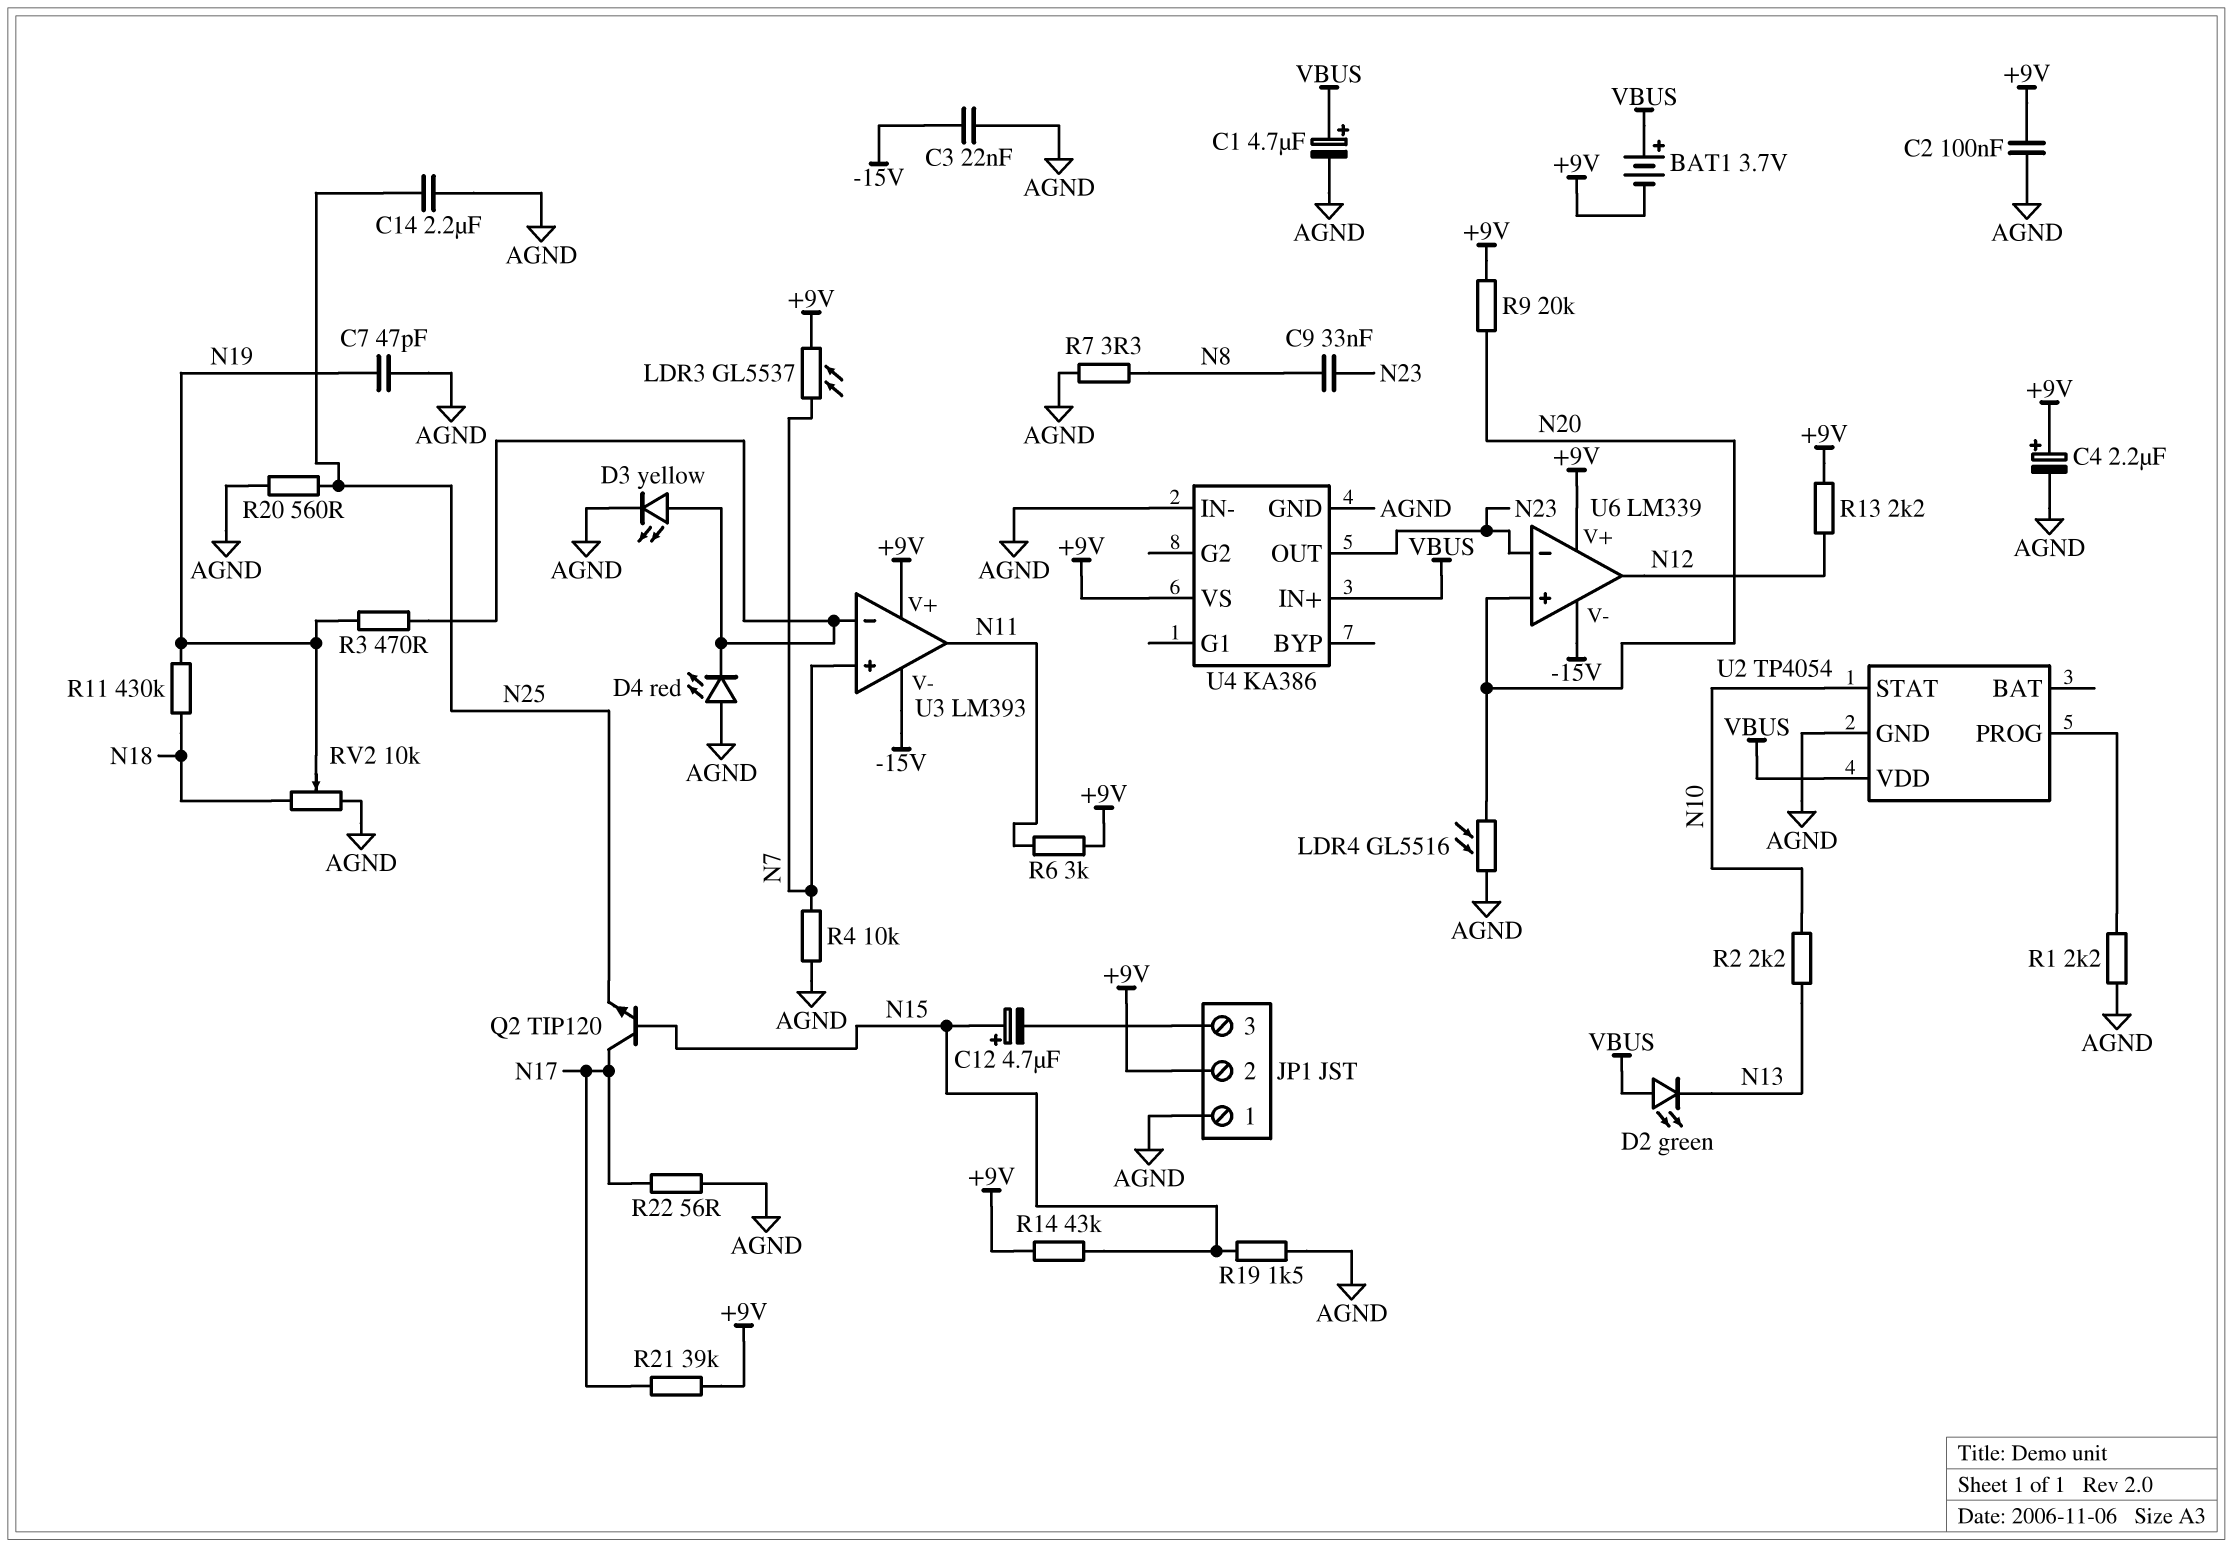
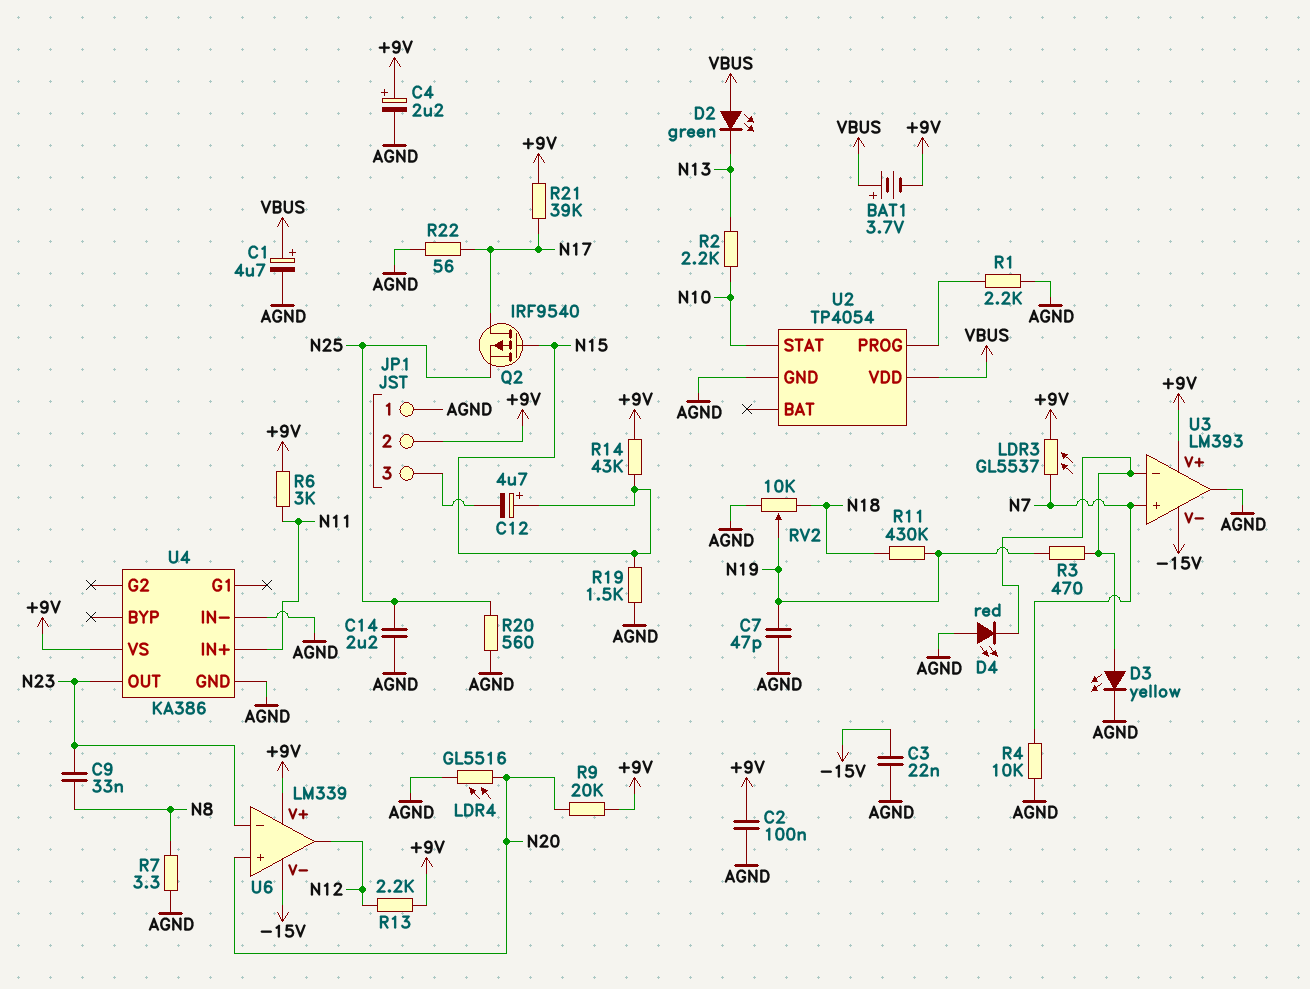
Q2: NPN TIP120 (B N15, C N17, E N25) -> PMOS IRF9540 (G N15, D N17, S N25)
U3 pin out: N11 -> AGND
U4 pin IN+: VBUS -> N11

